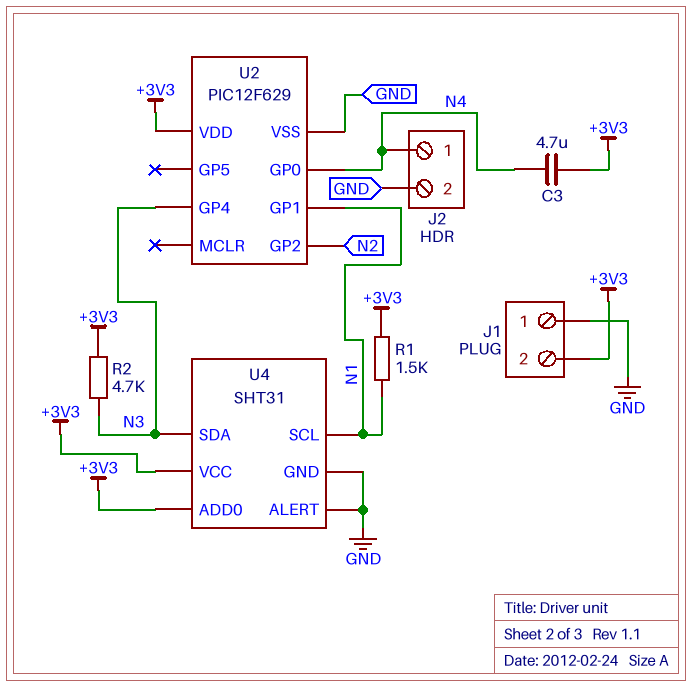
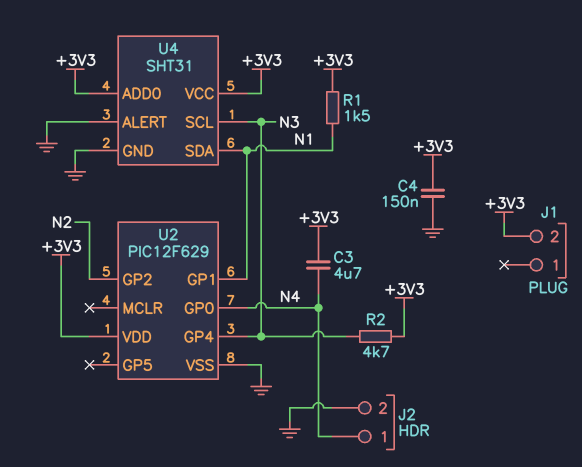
C4: none -> 150nF (+3V3, GND)
J1 pin 1: GND -> none
U4 pin SCL: N1 -> N3
U4 pin SDA: N3 -> N1

